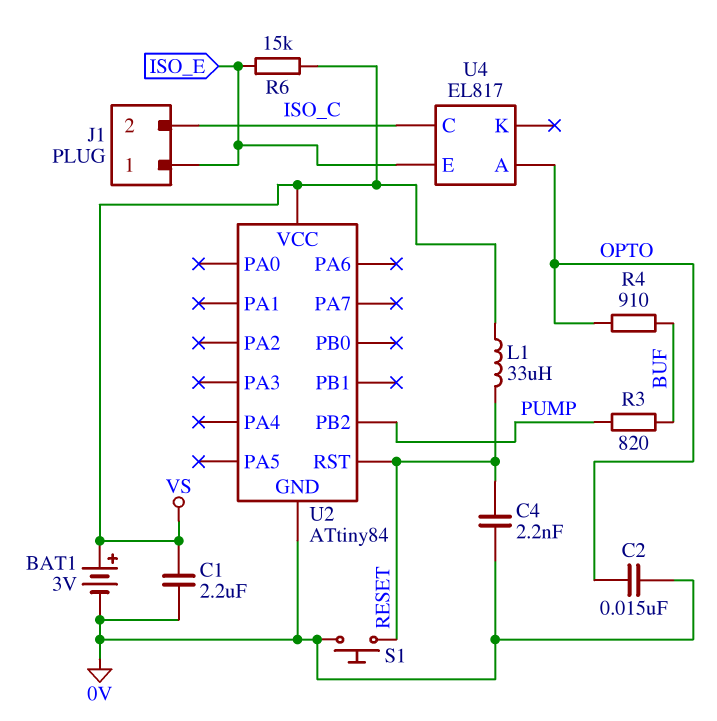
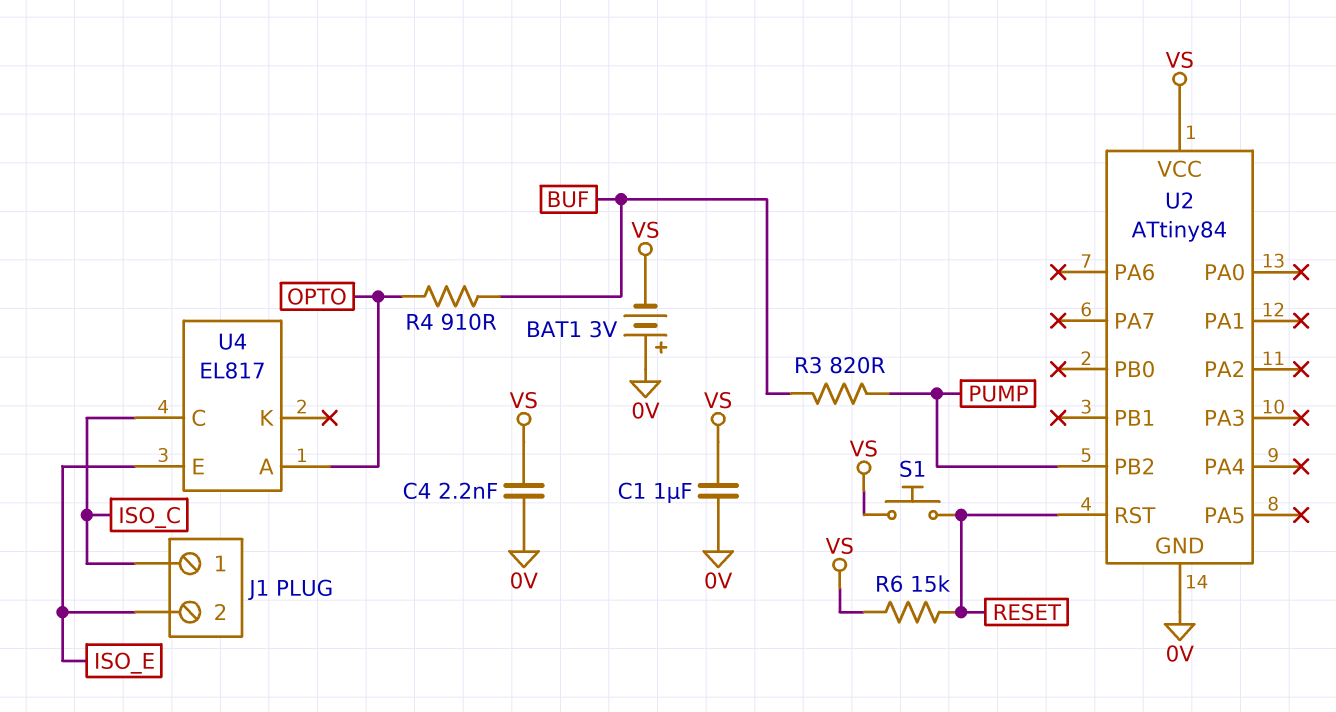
BAT1: 3V (plus VS, minus 0V) -> 3V (plus 0V, minus VS)
C1: 2.2uF (0V, VS) -> 1uF (0V, VS)
C2: 15nF (0V, OPTO) -> none
C4: 2.2nF (0V, RESET) -> 2.2nF (0V, VS)
J1 pin 1: ISO_E -> ISO_C
J1 pin 2: ISO_C -> ISO_E
L1: 33uH (RESET, VS) -> none
R6: 15k (ISO_E, VS) -> 15k (RESET, VS)
S1: button (0V, RESET) -> button (RESET, VS)

